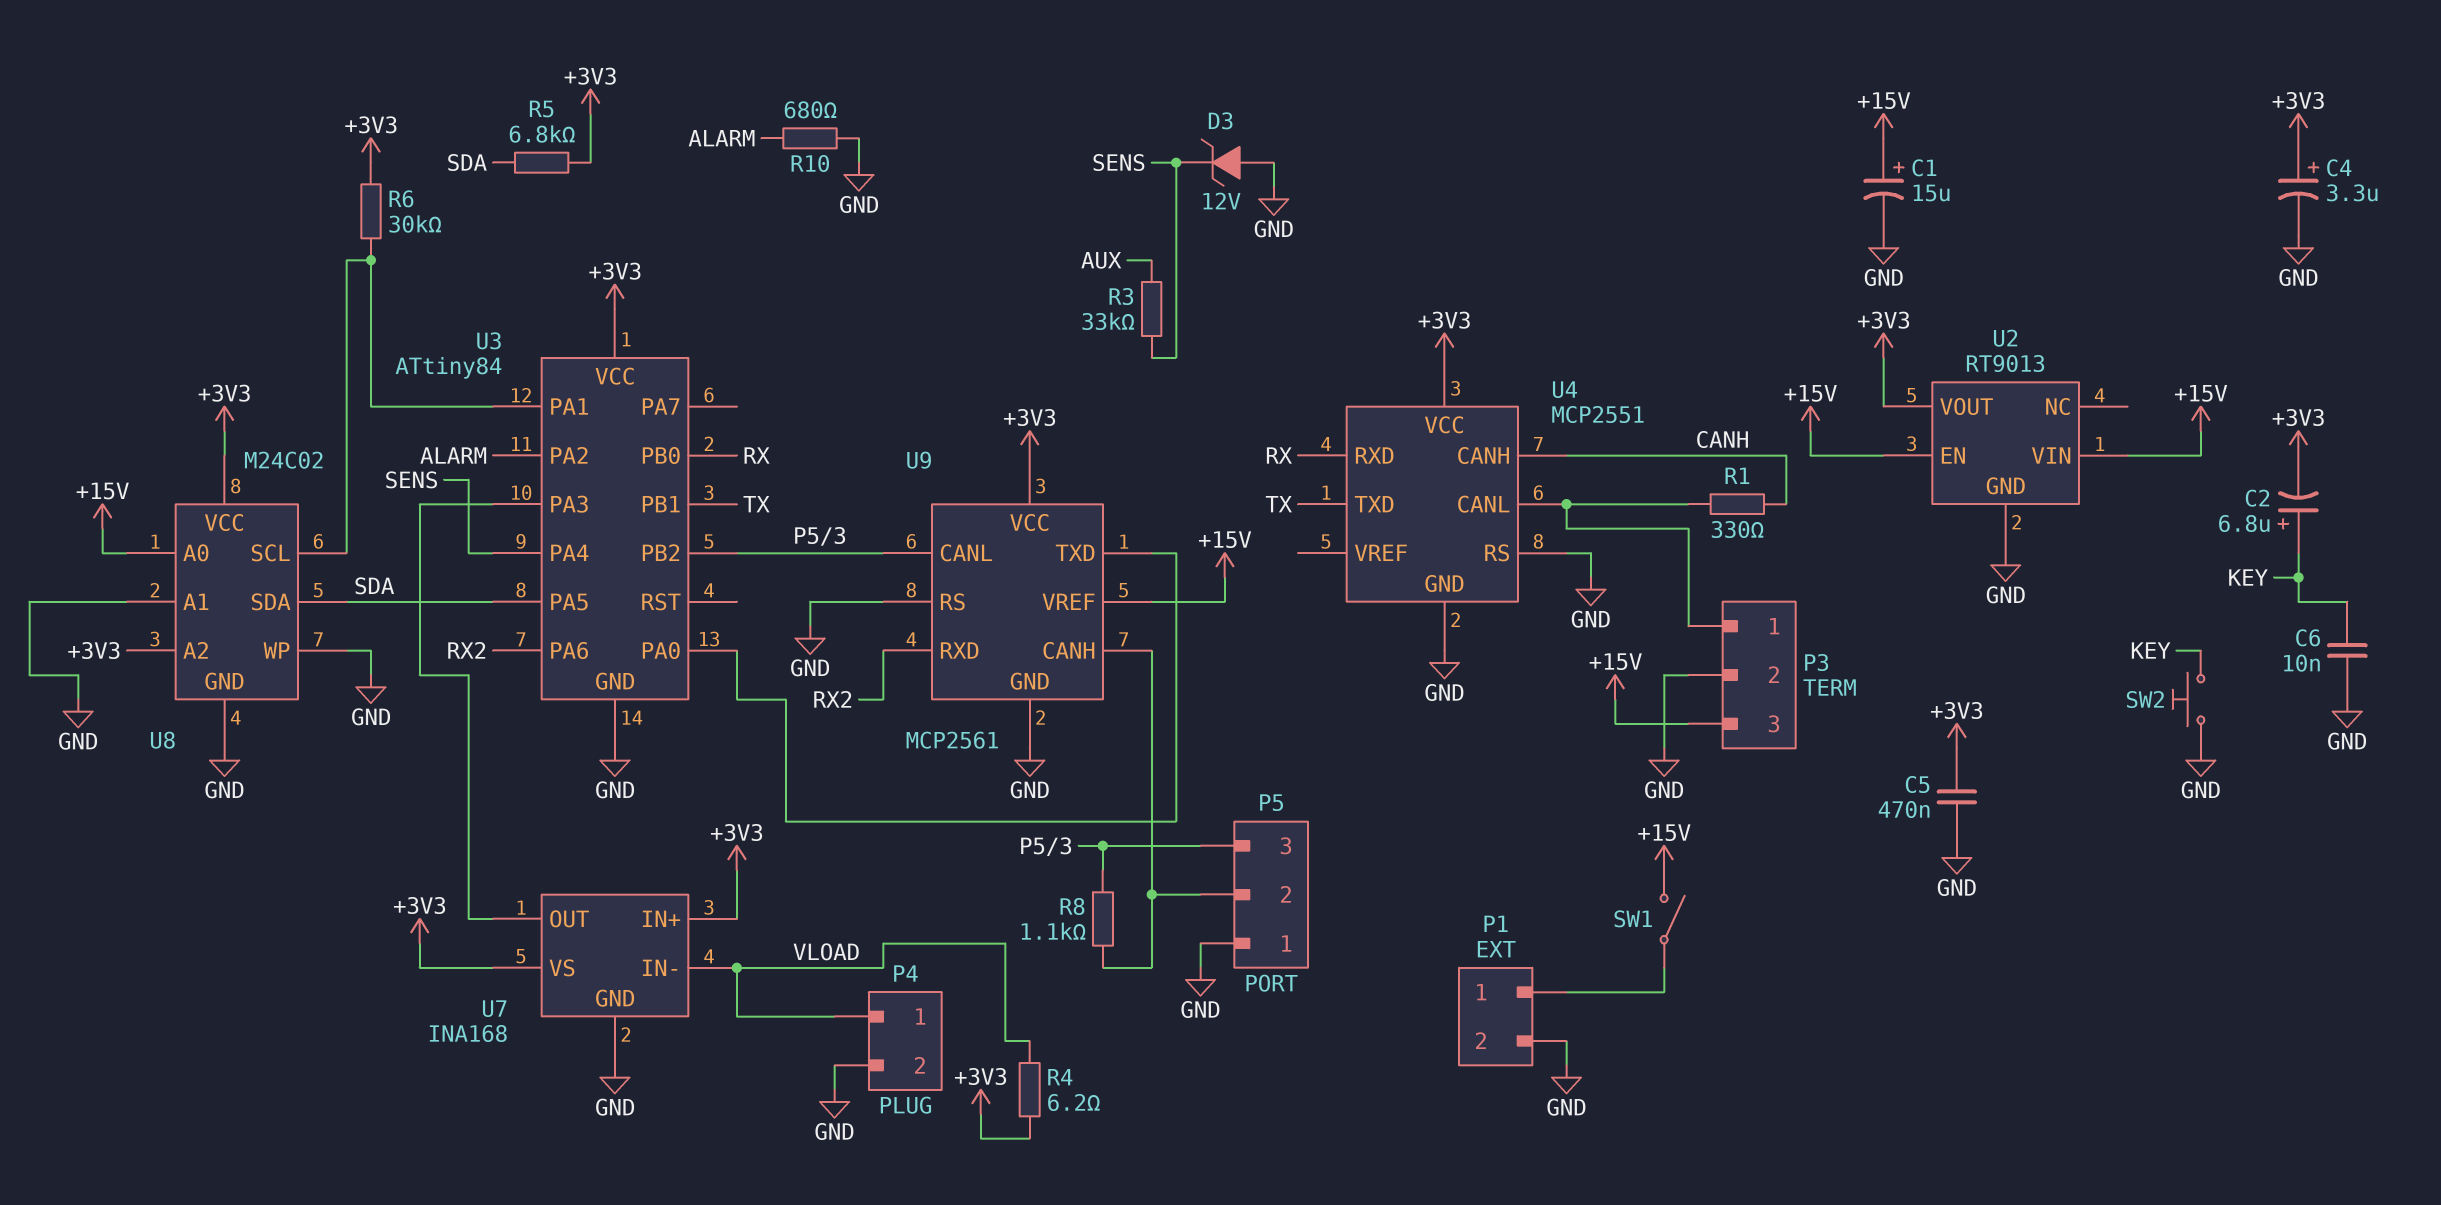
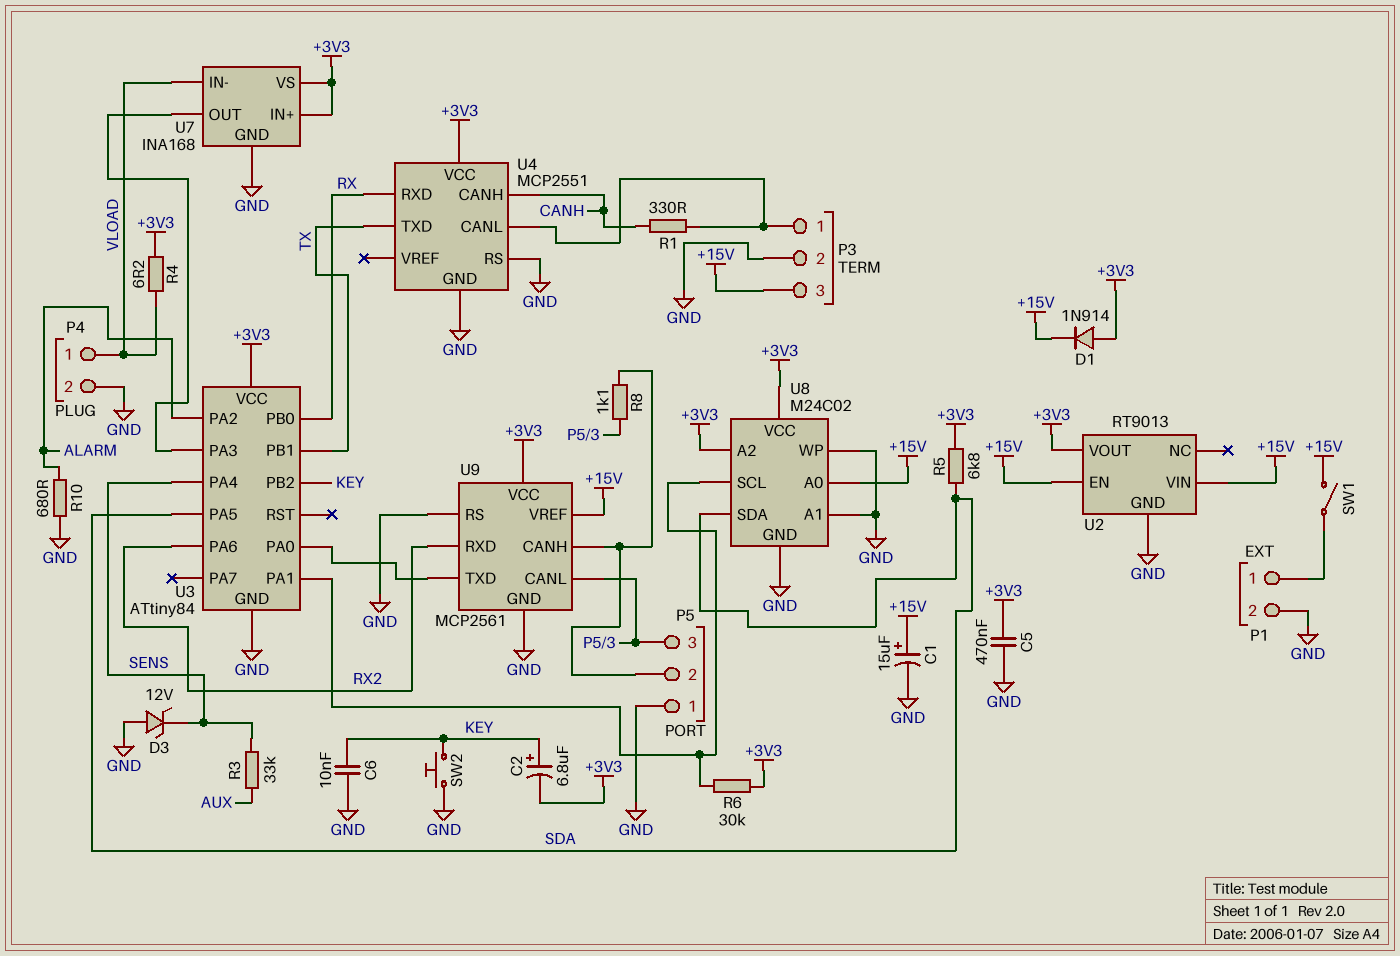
C4: 3.3uF (plus +3V3, minus GND) -> none
D1: none -> diode 1N914 (A +3V3, K +15V)
U3 pin PB2: P5/3 -> KEY

